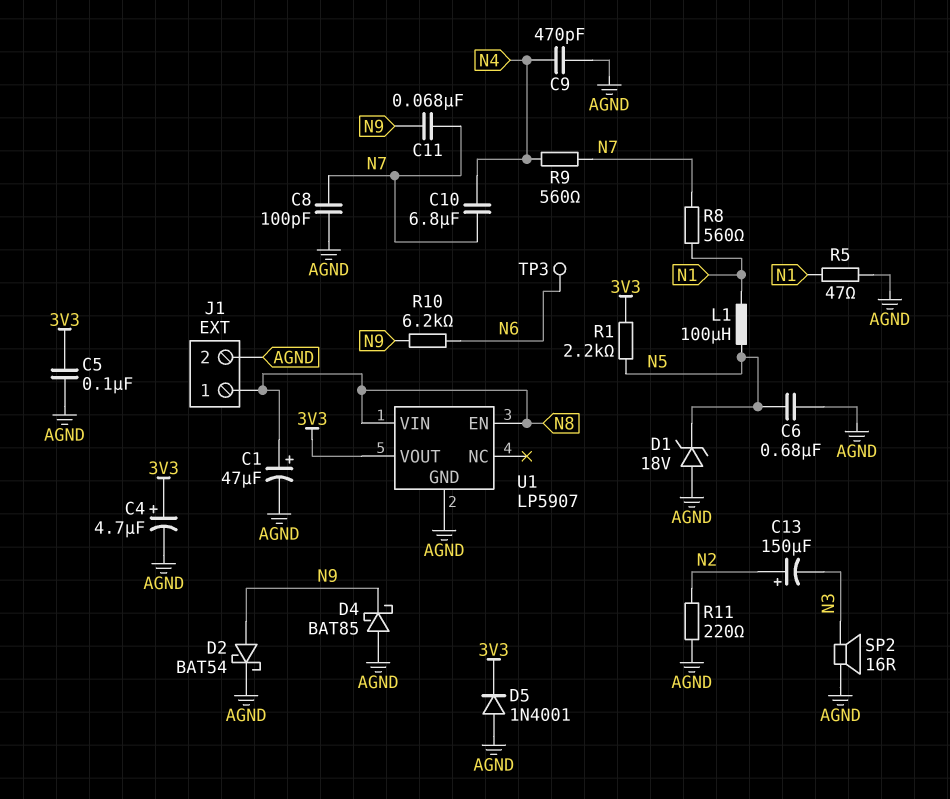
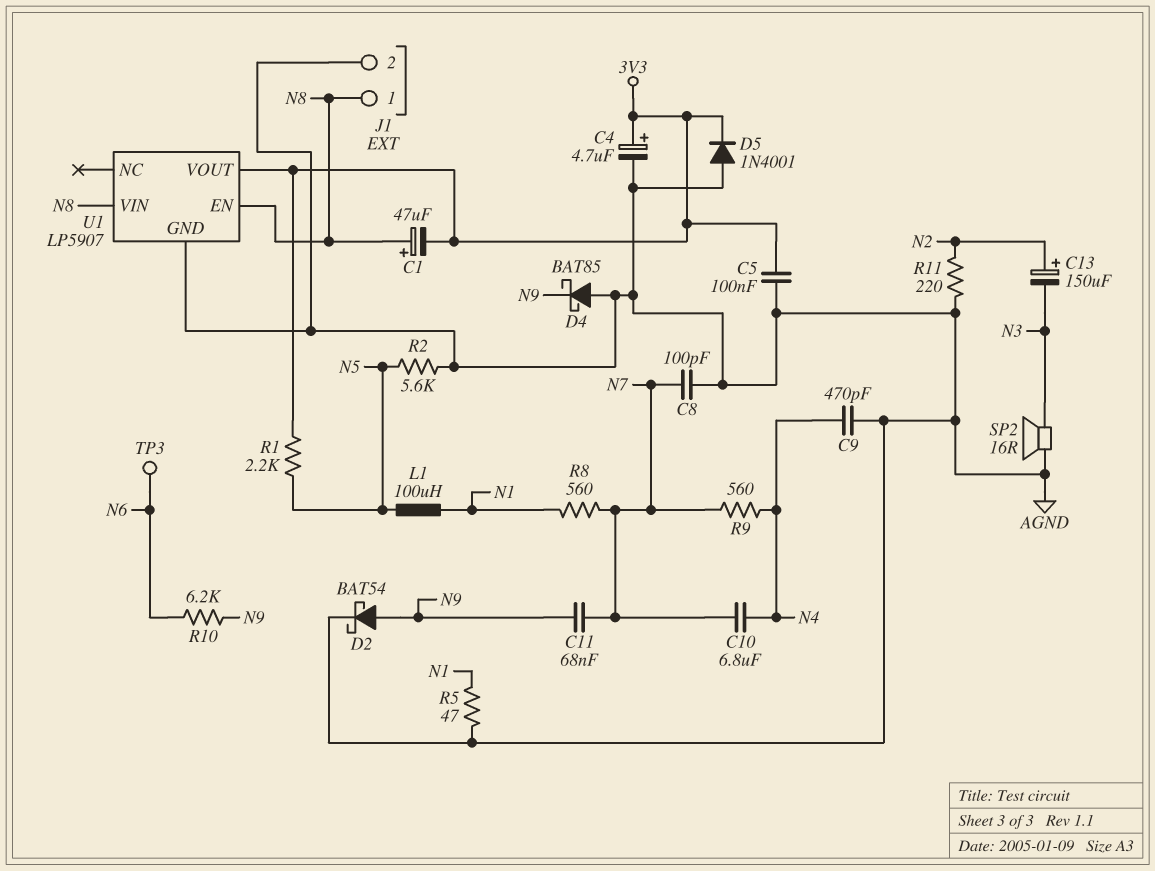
C1: 47uF (plus N8, minus AGND) -> 47uF (plus N8, minus 3V3)
C6: 680nF (AGND, N5) -> none
D1: zener 18V (A AGND, K N5) -> none
R2: none -> 5.6k (AGND, N5)

